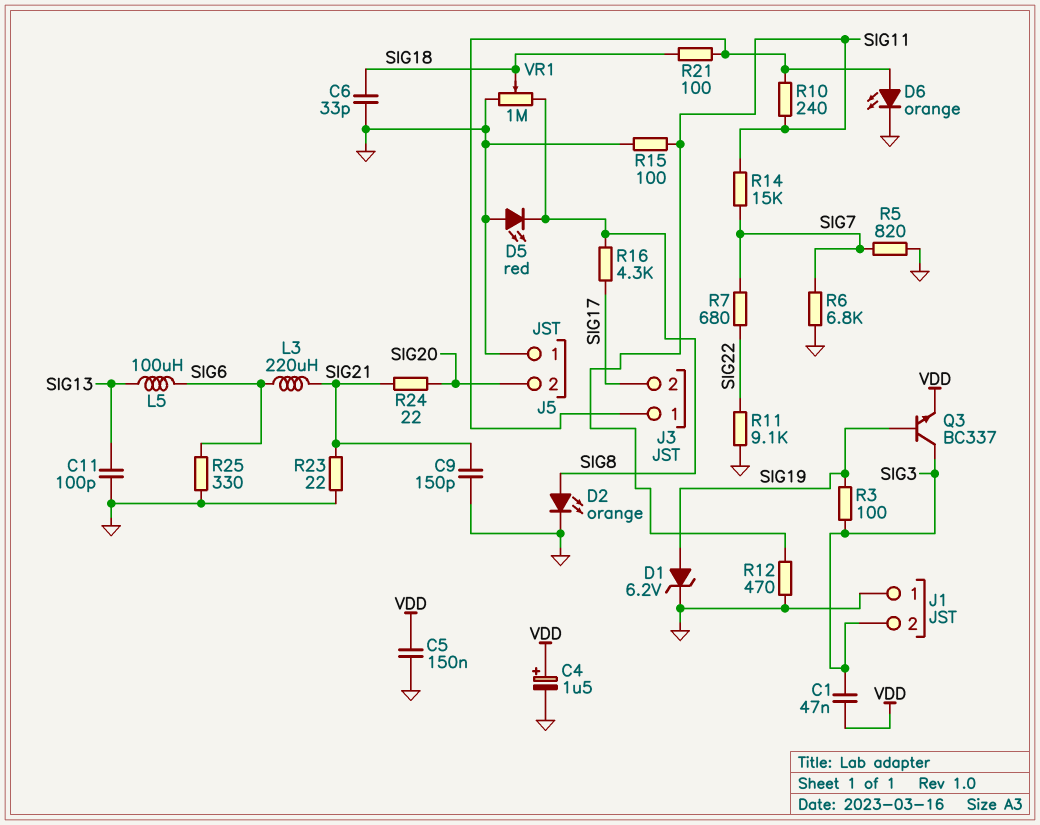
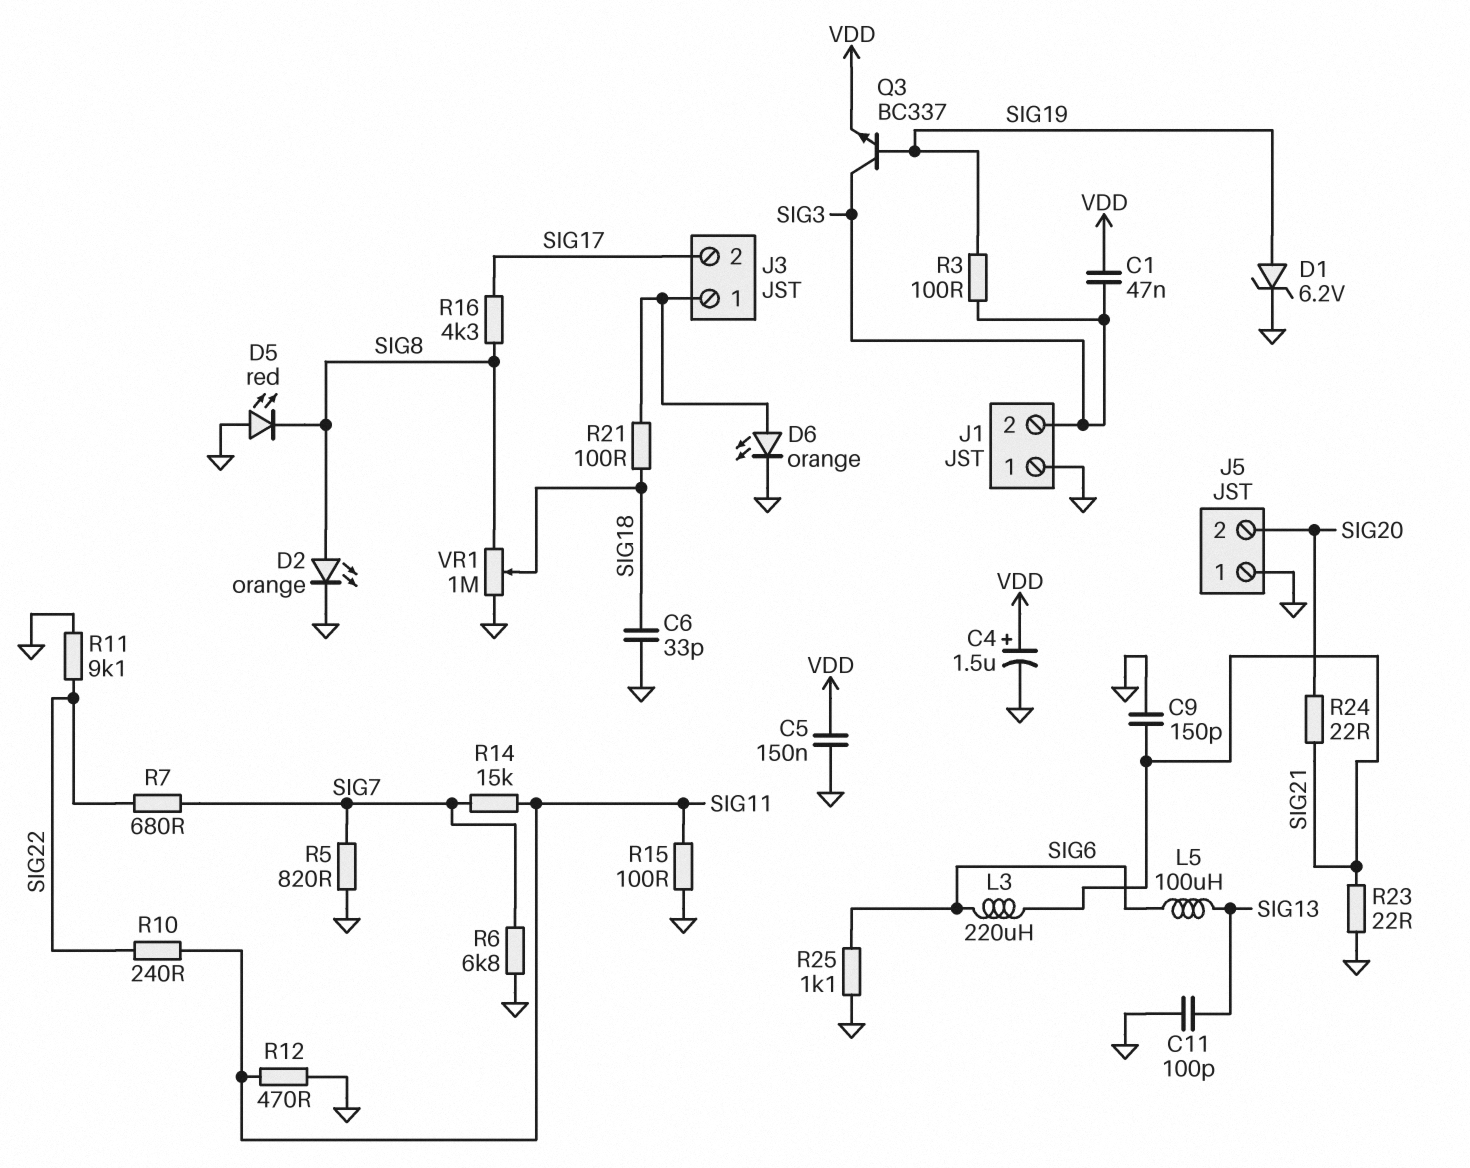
R10: 240 (J3/1, SIG11) -> 240 (SIG11, SIG22)
R25: 330 (GND, SIG6) -> 1.1k (GND, SIG6)

